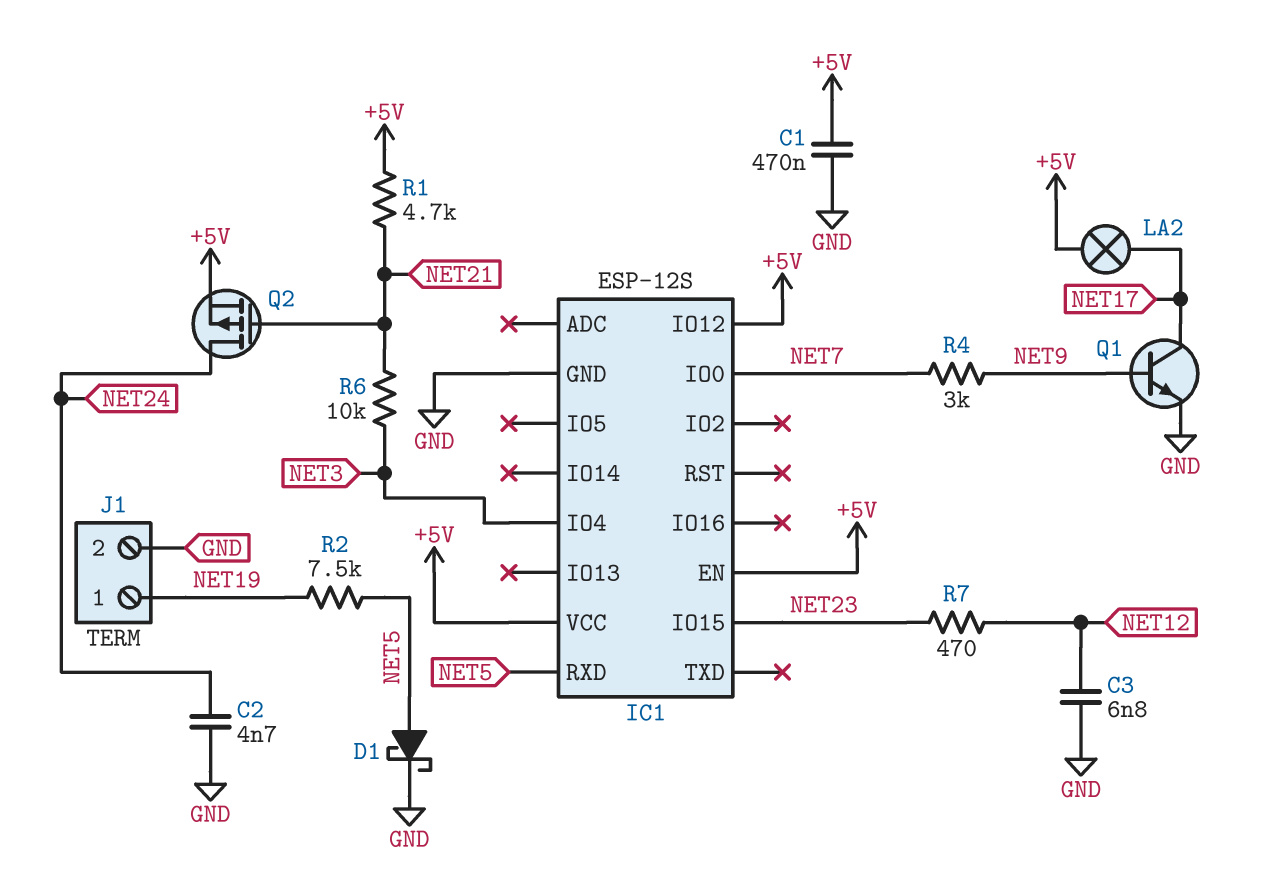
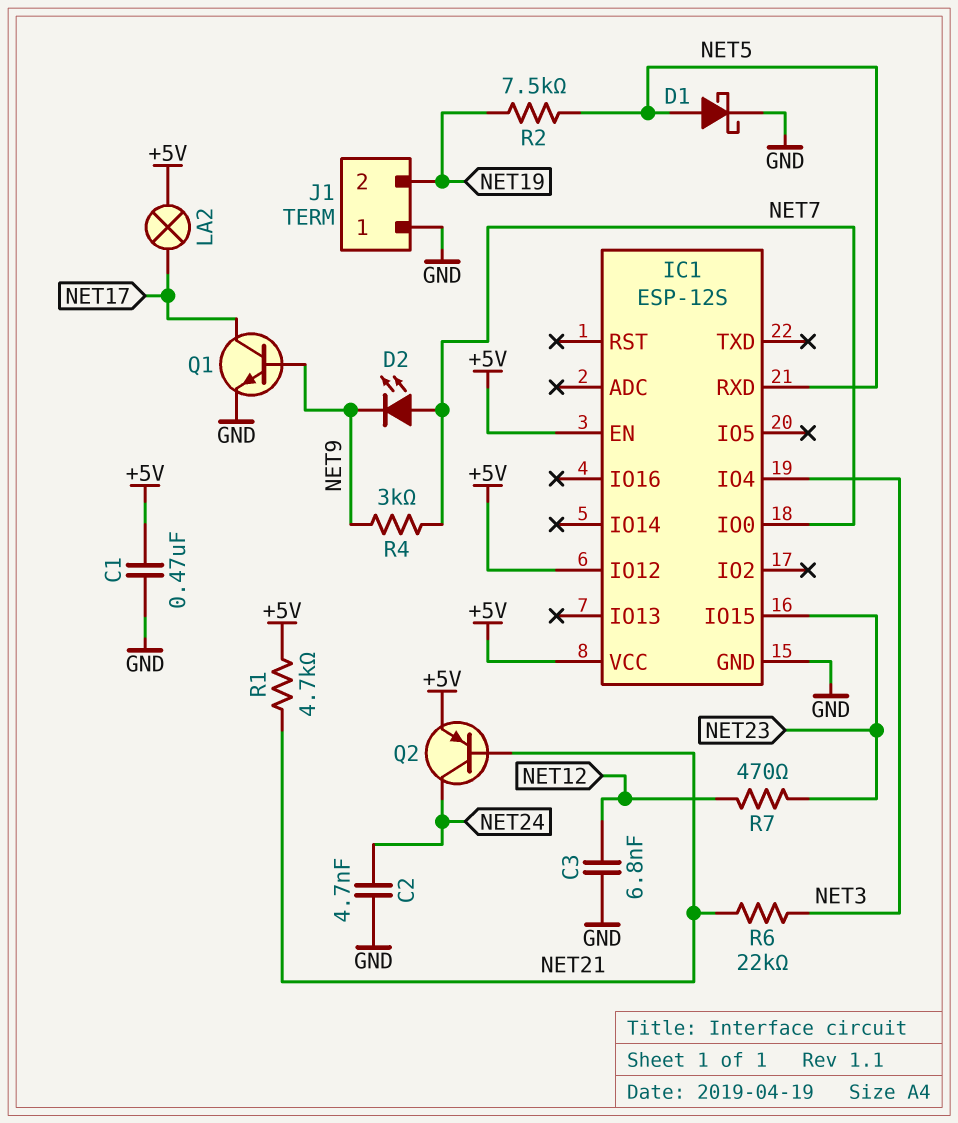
D2: none -> LED (A NET7, K NET9)
J1 pin 1: NET19 -> GND
J1 pin 2: GND -> NET19
Q2: PMOS (G NET21, D NET24, S +5V) -> PNP (B NET21, C NET24, E +5V)
R6: 10k (NET3, NET21) -> 22k (NET3, NET21)

